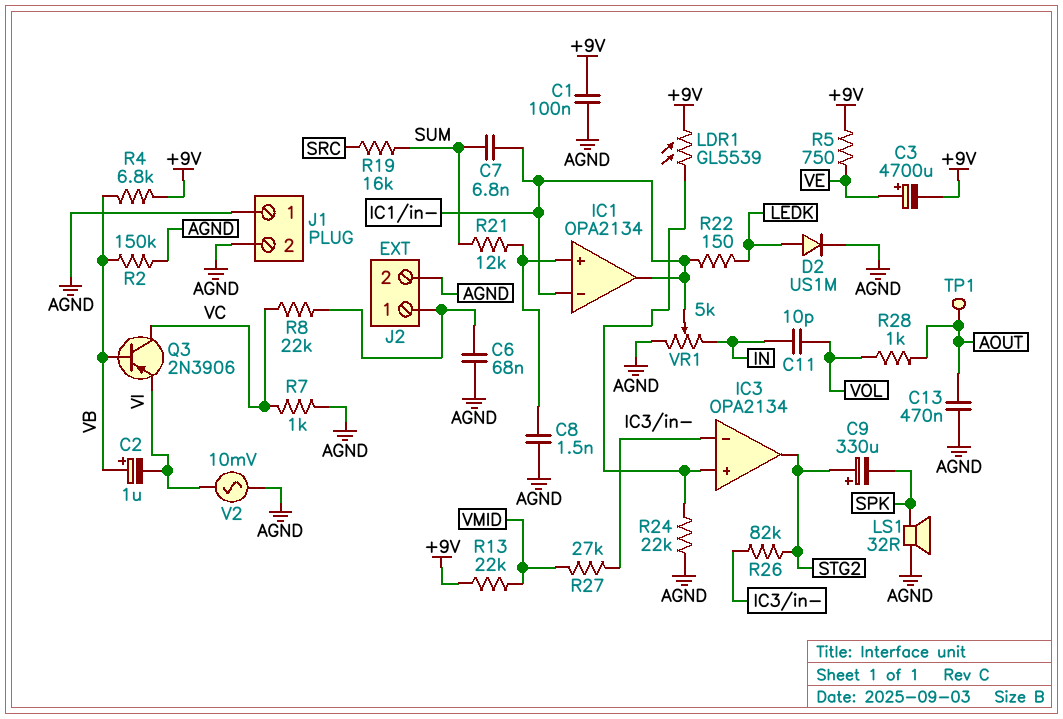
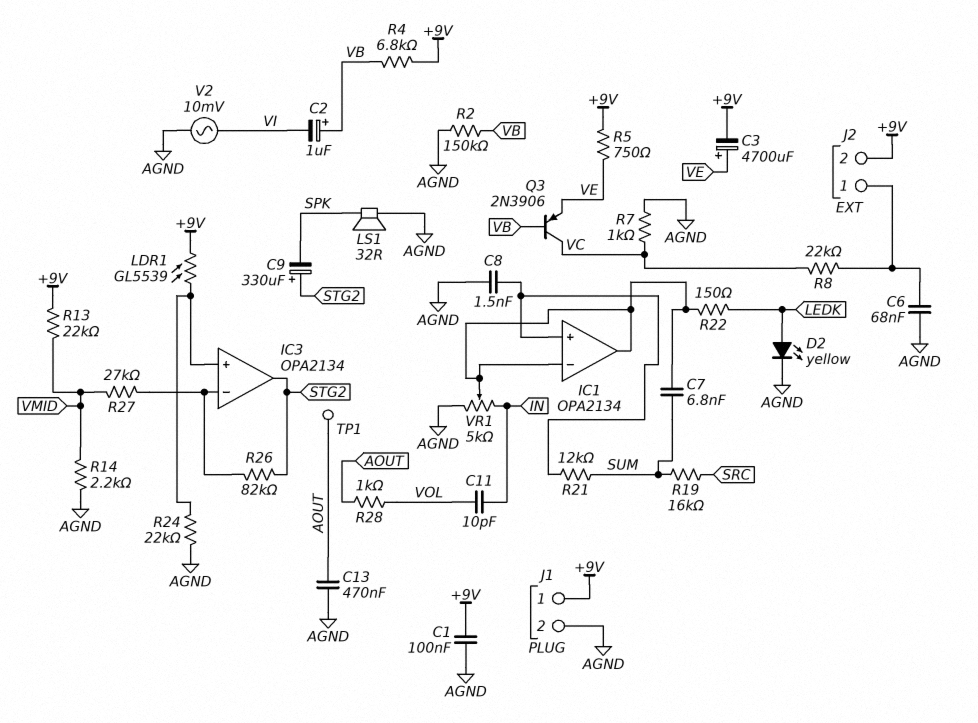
D2: diode US1M (A LEDK, K AGND) -> LED yellow (A LEDK, K AGND)
J1 pin 1: AGND -> +9V
J2 pin 2: AGND -> +9V
Q3: PNP 2N3906 (B VB, C VC, E VI) -> PNP 2N3906 (B VB, C VC, E VE)
R14: none -> 2.2k (AGND, VMID)

